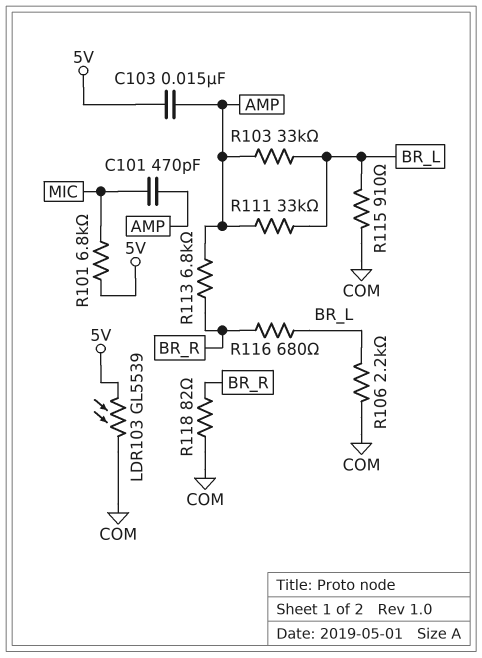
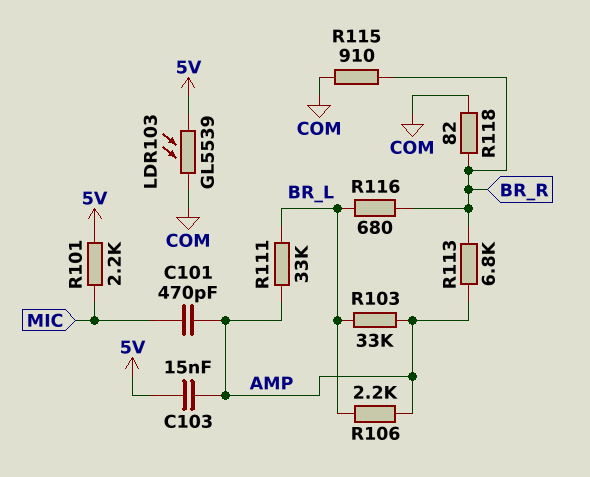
R101: 6.8k (5V, MIC) -> 2.2k (5V, MIC)
R106: 2.2k (BR_L, COM) -> 2.2k (AMP, BR_L)
R115: 910 (BR_L, COM) -> 910 (BR_R, COM)

